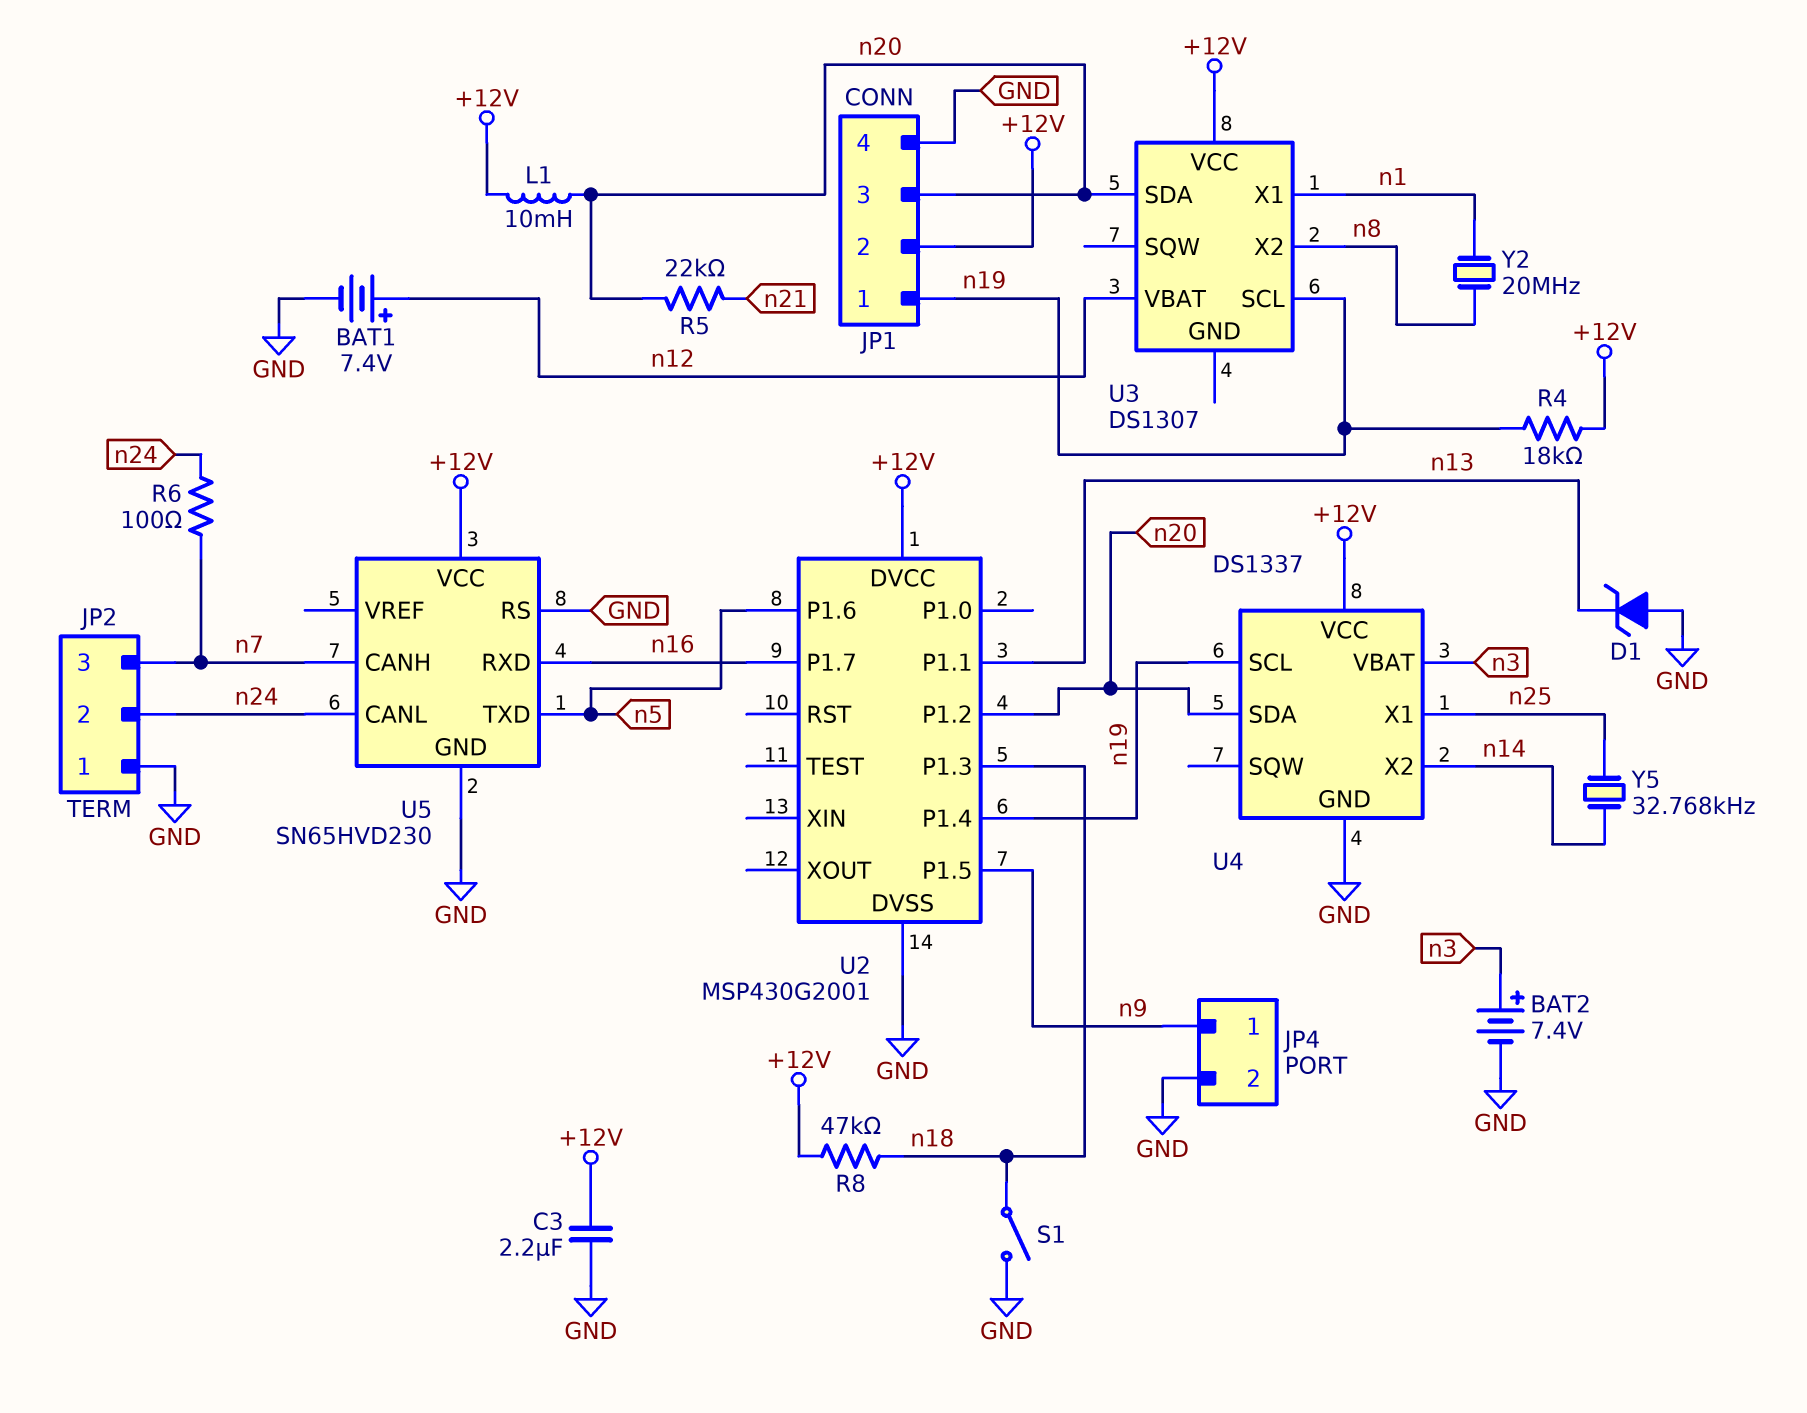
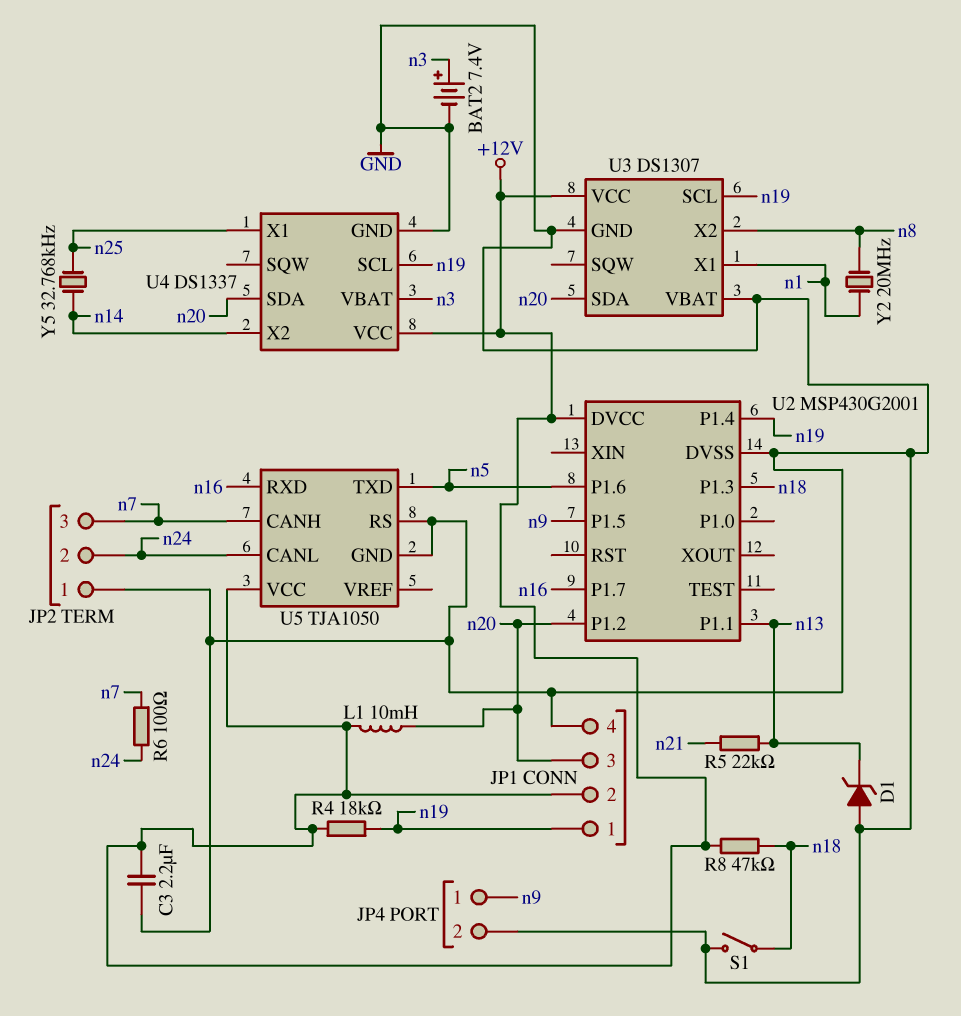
BAT1: 7.4V (plus n12, minus GND) -> none
R5: 22k (n20, n21) -> 22k (n13, n21)
U3 pin GND: none -> GND
U3 pin VBAT: n12 -> GND
U5: SN65HVD230 -> TJA1050

